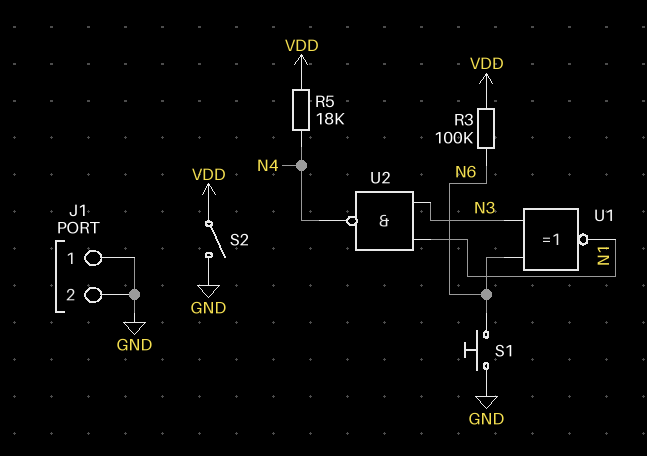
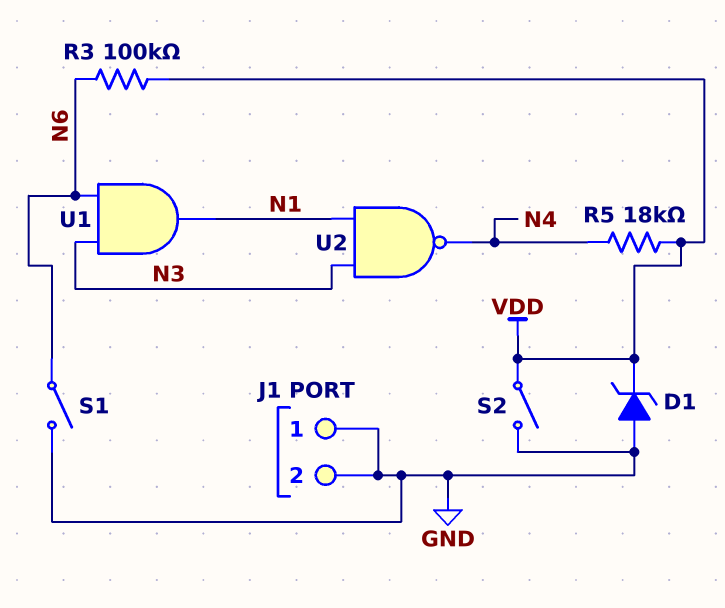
D1: none -> zener (A GND, K VDD)
S1: button (GND, N6) -> switch (GND, N6)
U1: XNOR (in N3, in N6, out N1) -> AND (in N3, in N6, out N1)

